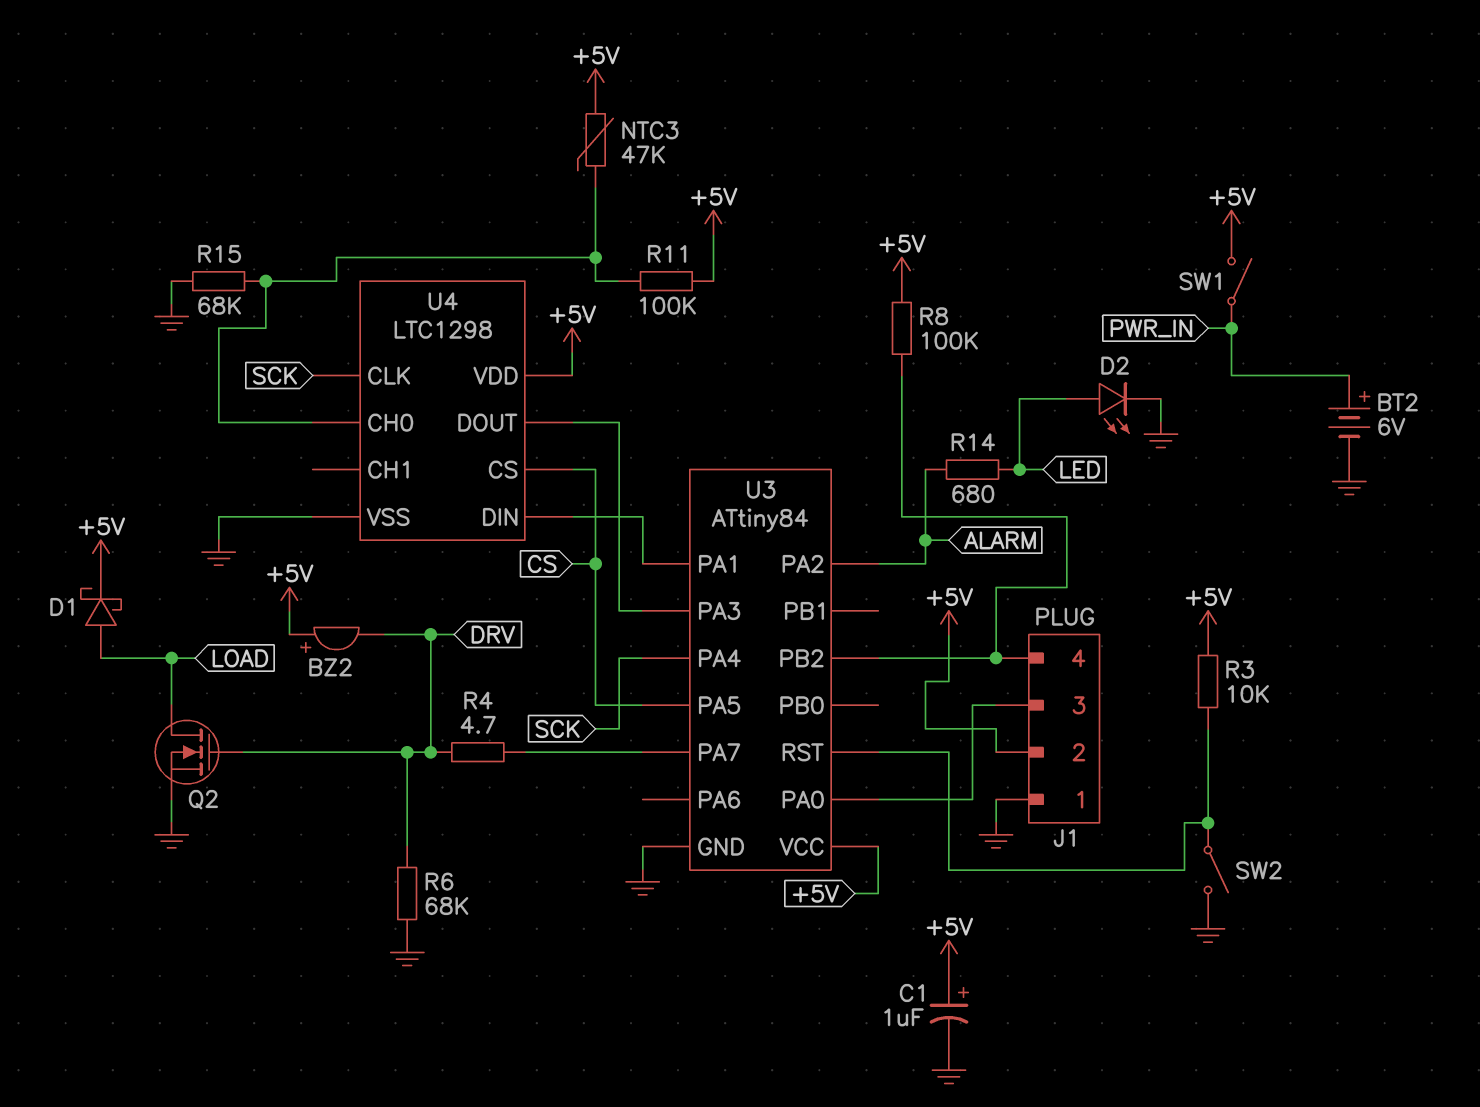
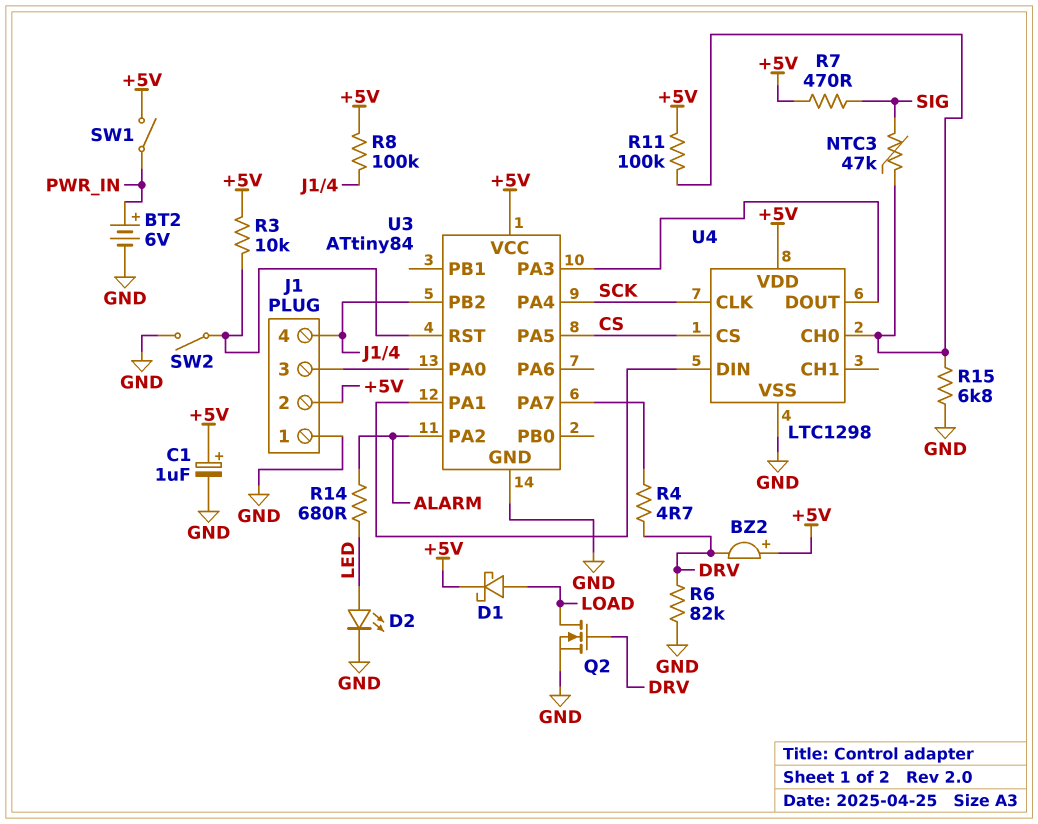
NTC3: 47k (+5V, U4/CH0) -> 47k (SIG, U4/CH0)
R6: 68k (DRV, GND) -> 82k (DRV, GND)
R7: none -> 470 (+5V, SIG)
R15: 68k (GND, U4/CH0) -> 6.8k (GND, U4/CH0)

